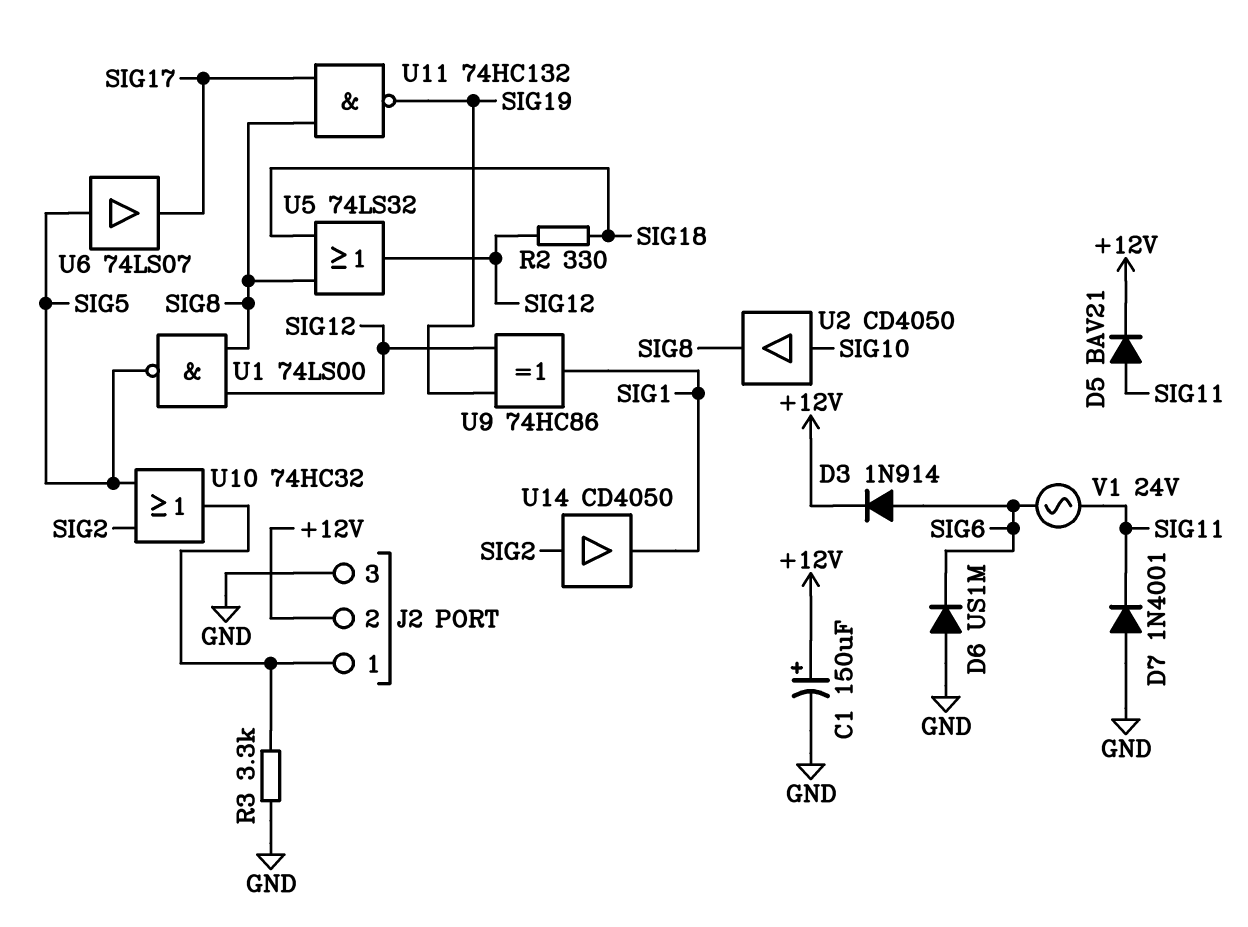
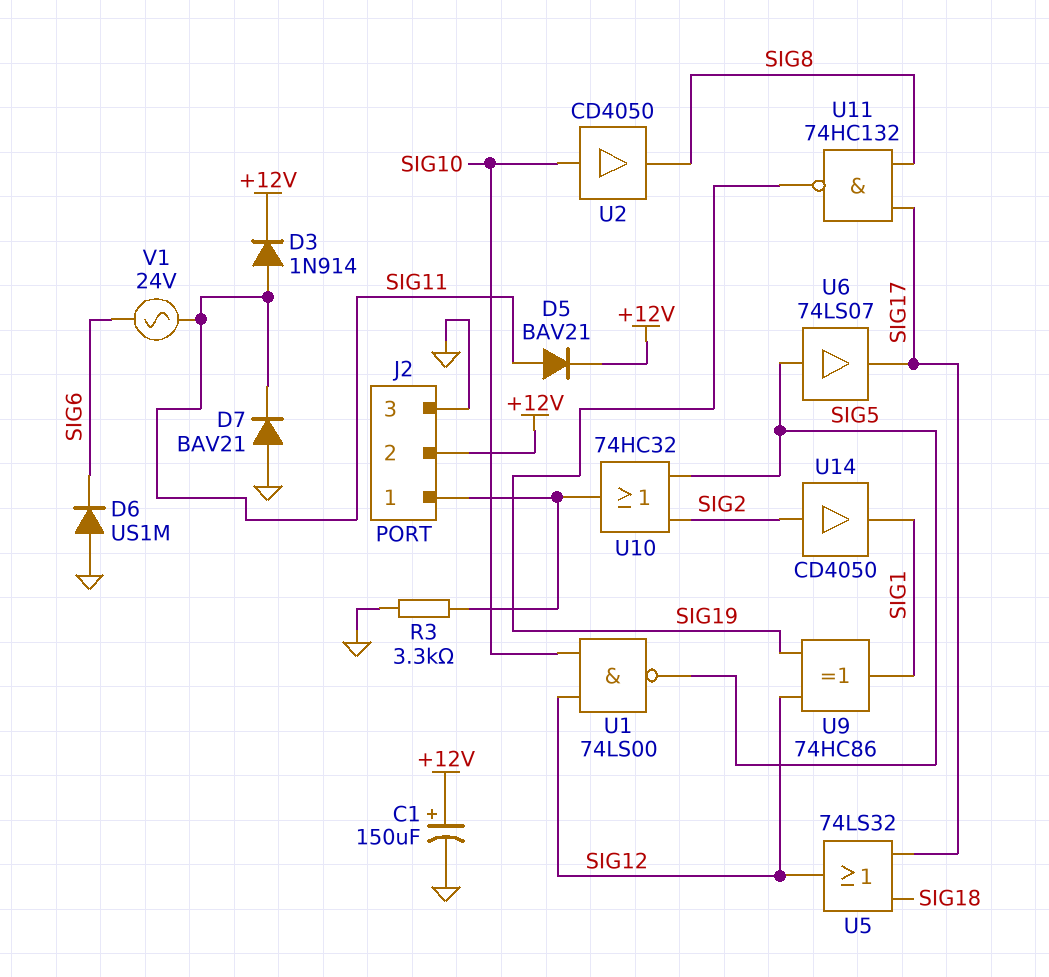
D3: diode 1N914 (A SIG6, K +12V) -> diode 1N914 (A SIG11, K +12V)
D7: diode 1N4001 (A GND, K SIG11) -> diode BAV21 (A GND, K SIG11)
R2: 330 (SIG12, SIG18) -> none
U1: NAND 74LS00 (in SIG8, in SIG12, out SIG5) -> NAND 74LS00 (in SIG10, in SIG12, out SIG5)
U5: OR 74LS32 (in SIG8, in SIG18, out SIG12) -> OR 74LS32 (in SIG17, in SIG18, out SIG12)

